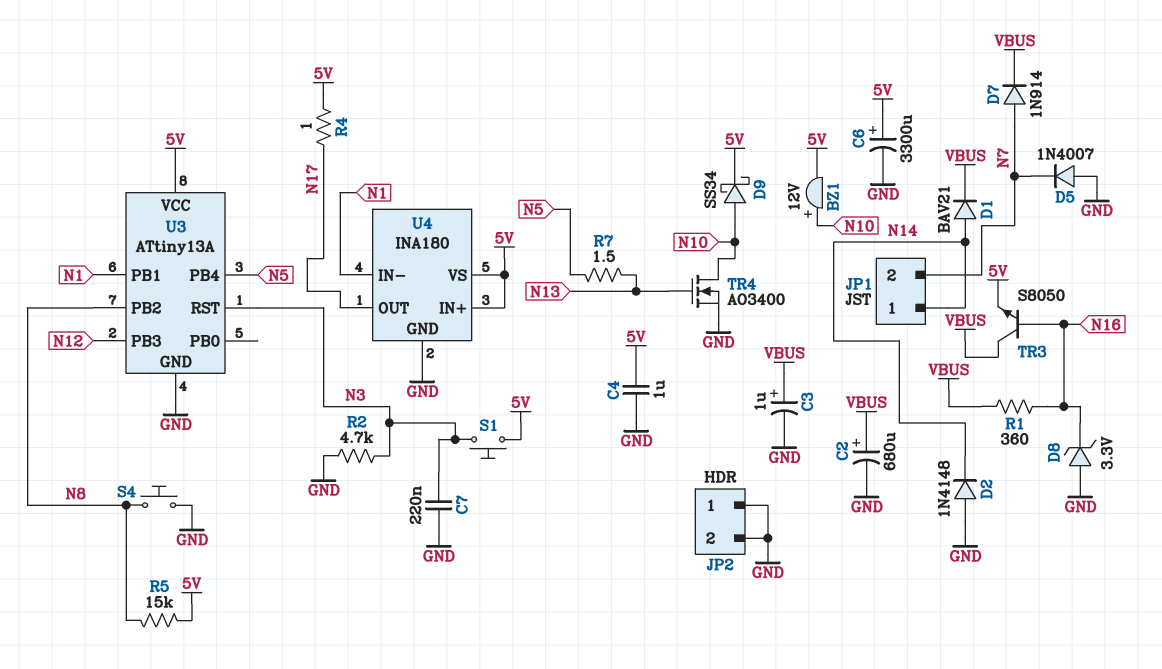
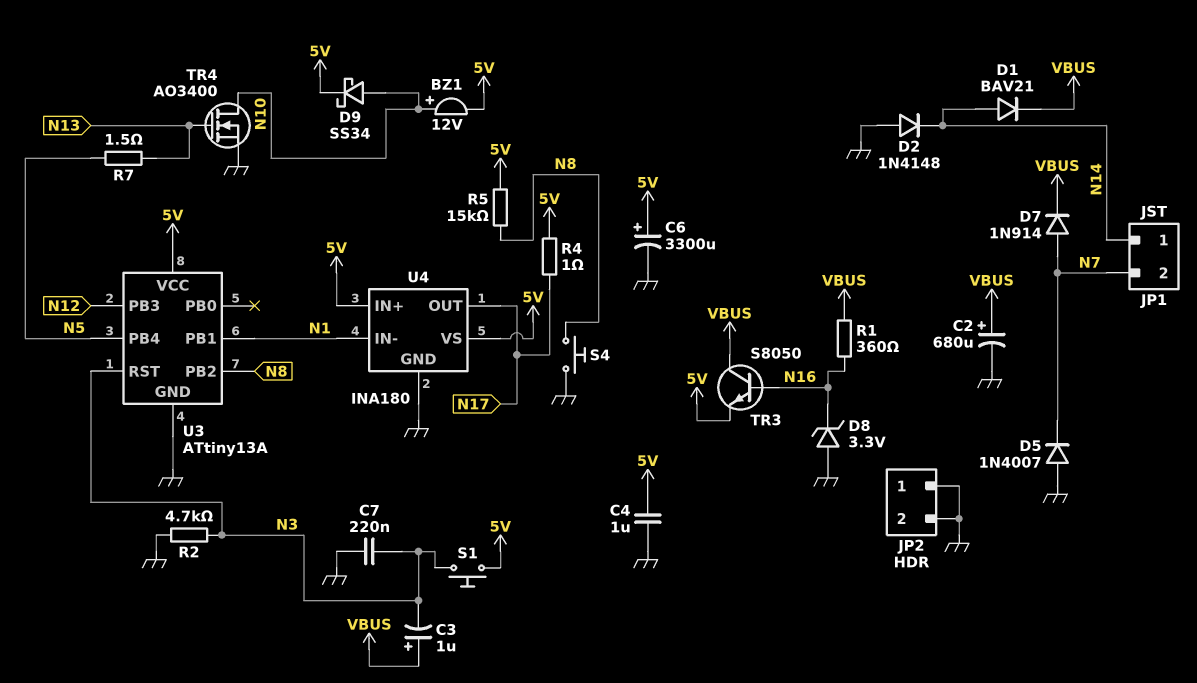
C3: 1uF (plus VBUS, minus GND) -> 1uF (plus VBUS, minus N3)

